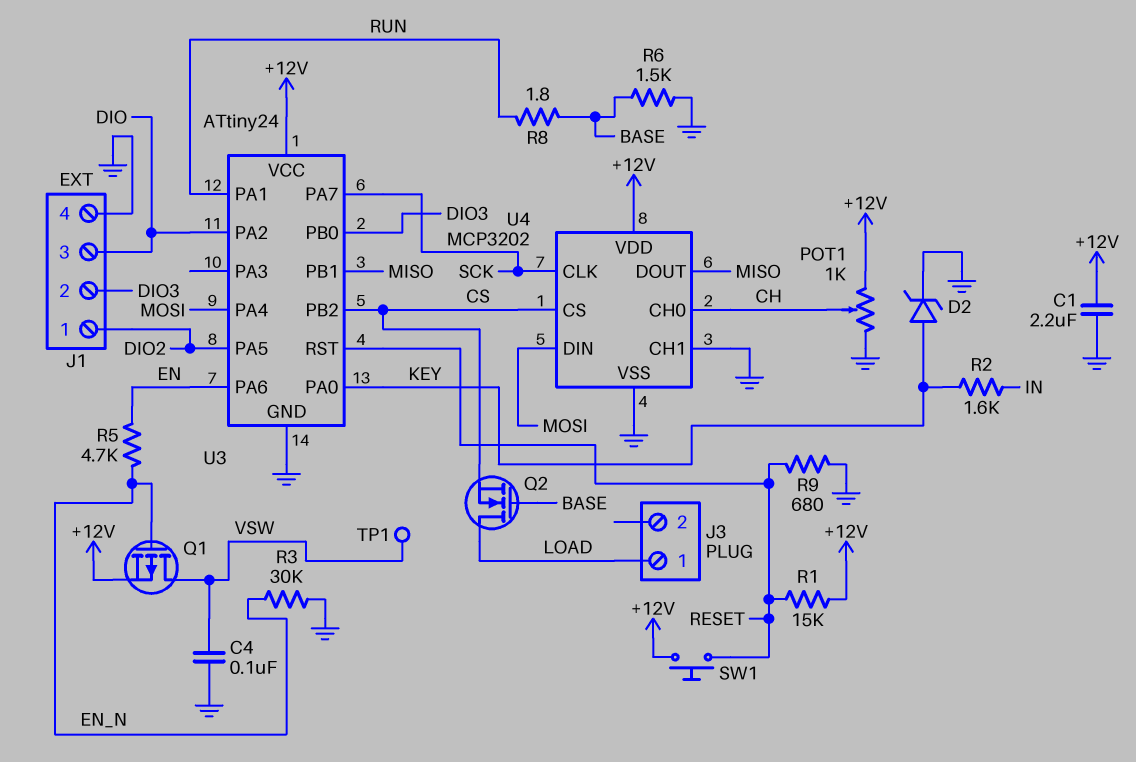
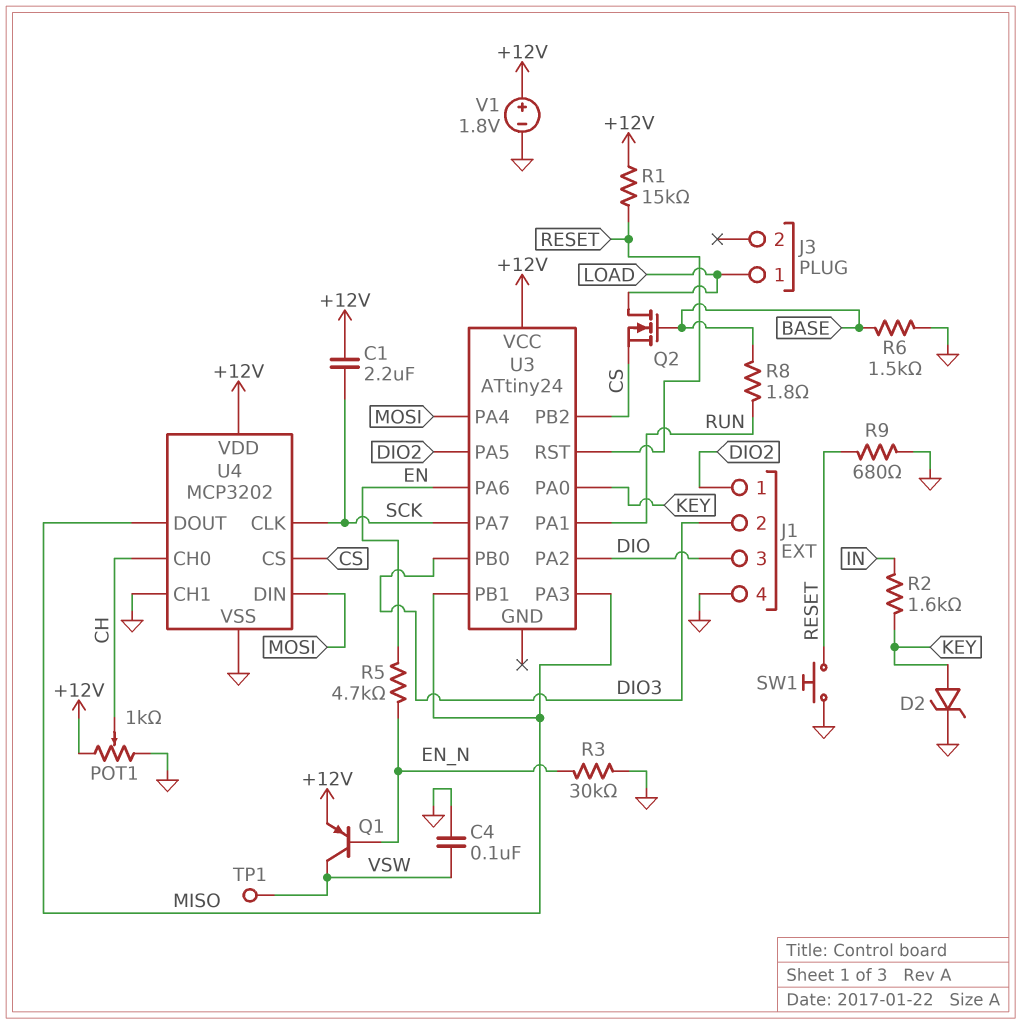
C1: 2.2uF (+12V, GND) -> 2.2uF (+12V, SCK)
Q1: PMOS (G EN_N, D VSW, S +12V) -> PNP (B EN_N, C VSW, E +12V)
SW1: button (+12V, RESET) -> button (GND, RESET)
U3 pin GND: GND -> none
U3 pin PA3: none -> MISO
V1: none -> 1.8V (plus +12V, minus GND)

